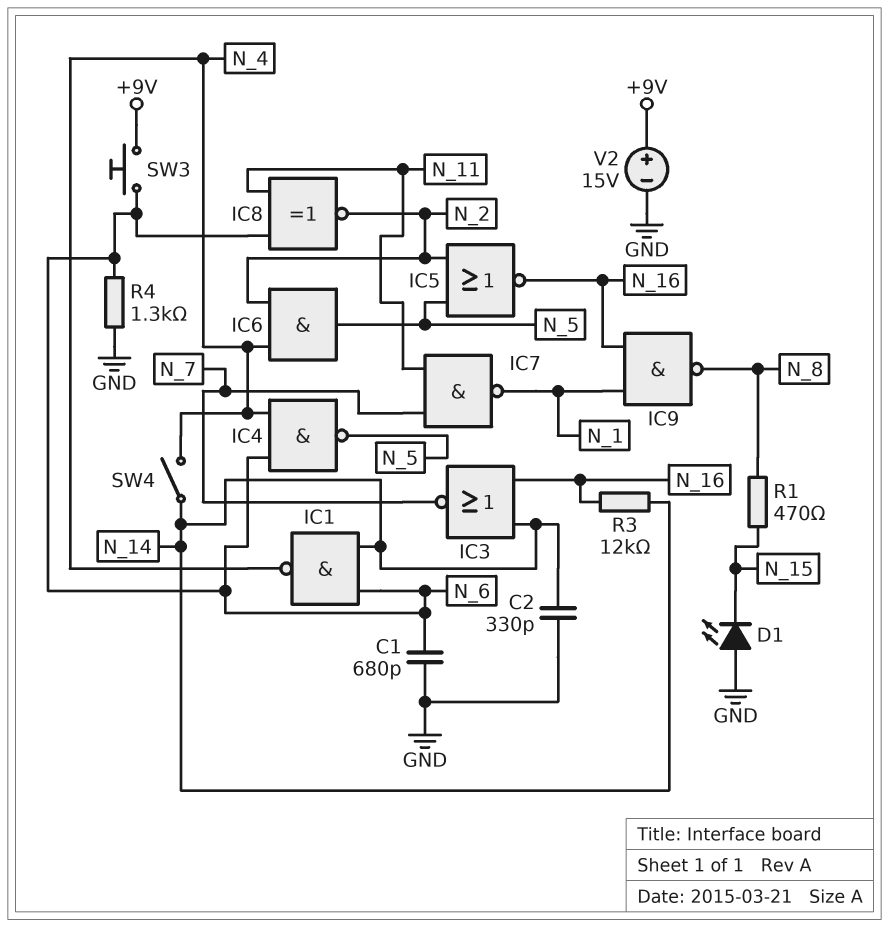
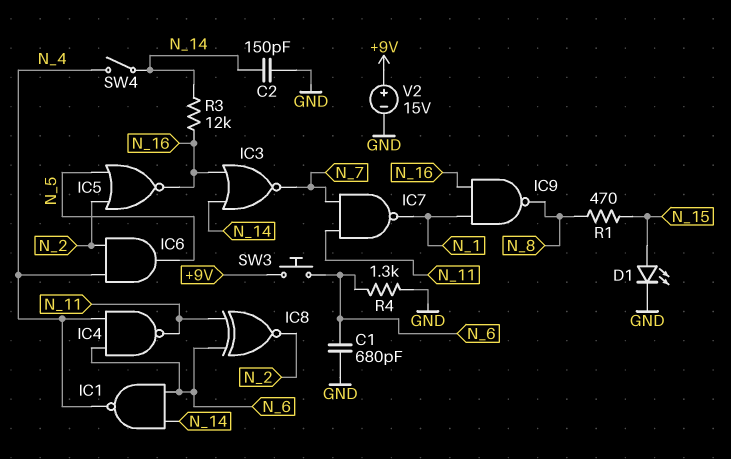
C2: 330pF (GND, N_14) -> 150pF (GND, N_14)
D1: LED (A GND, K N_15) -> LED (A N_15, K GND)
IC4: NAND (in N_4, in N_6, out N_5) -> NAND (in N_4, in N_6, out N_11)

